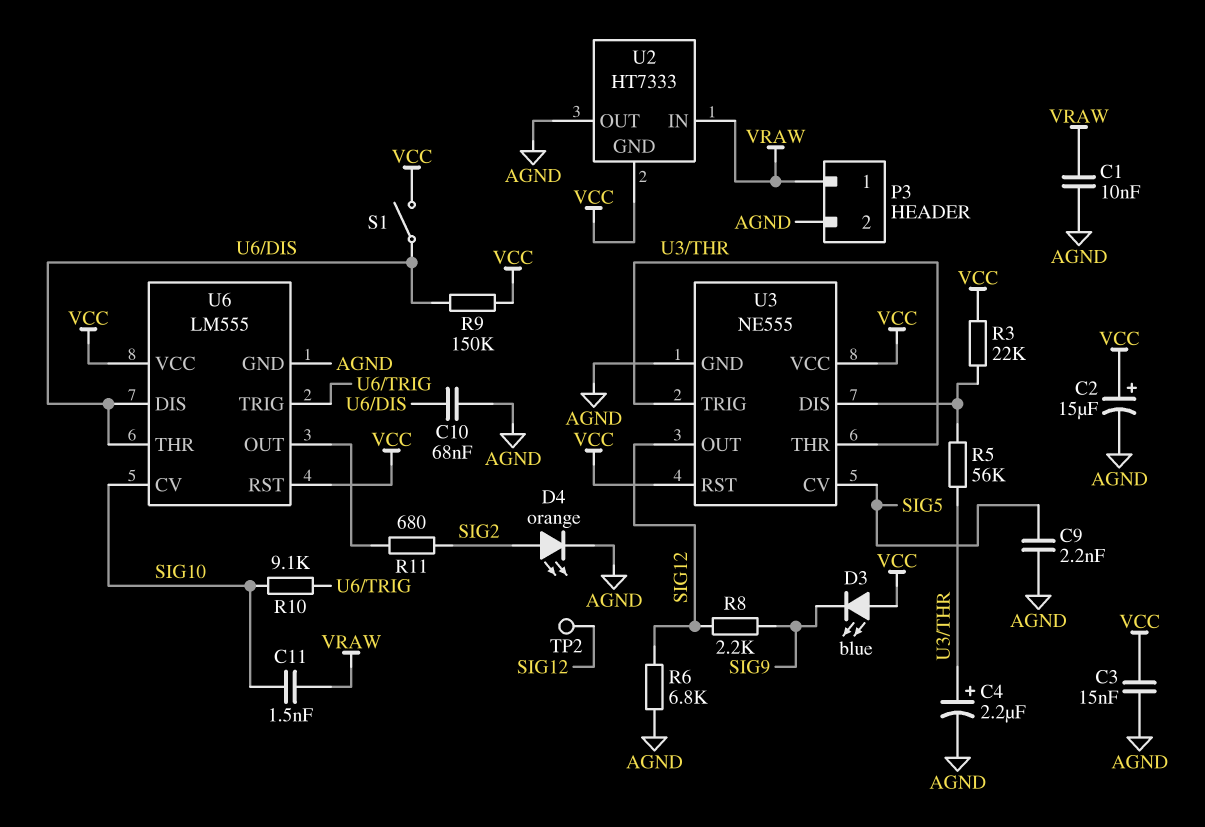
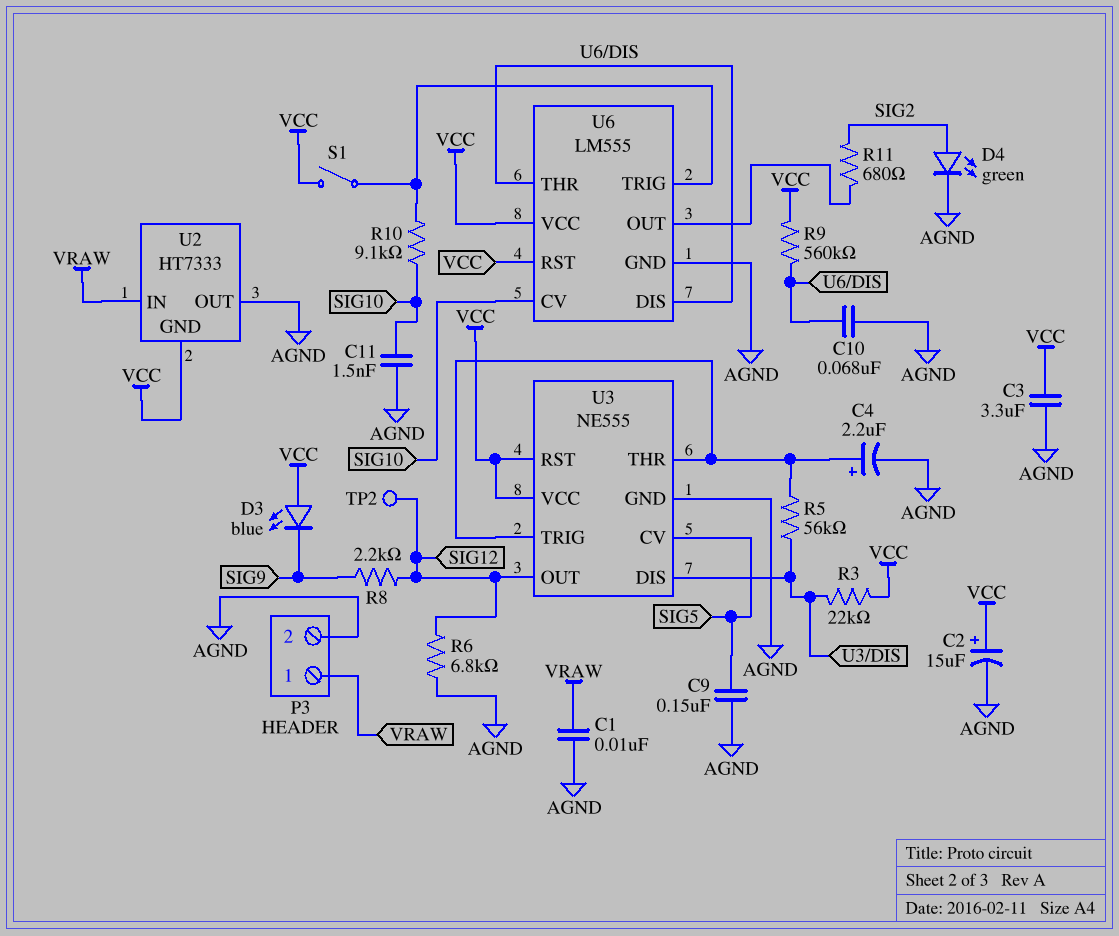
C3: 15nF (AGND, VCC) -> 3.3uF (AGND, VCC)
C9: 2.2nF (AGND, SIG5) -> 150nF (AGND, SIG5)
C11: 1.5nF (SIG10, VRAW) -> 1.5nF (AGND, SIG10)
D4: LED orange (A SIG2, K AGND) -> LED green (A SIG2, K AGND)
R9: 150k (U6/DIS, VCC) -> 560k (U6/DIS, VCC)
S1: switch (U6/DIS, VCC) -> switch (U6/TRIG, VCC)

